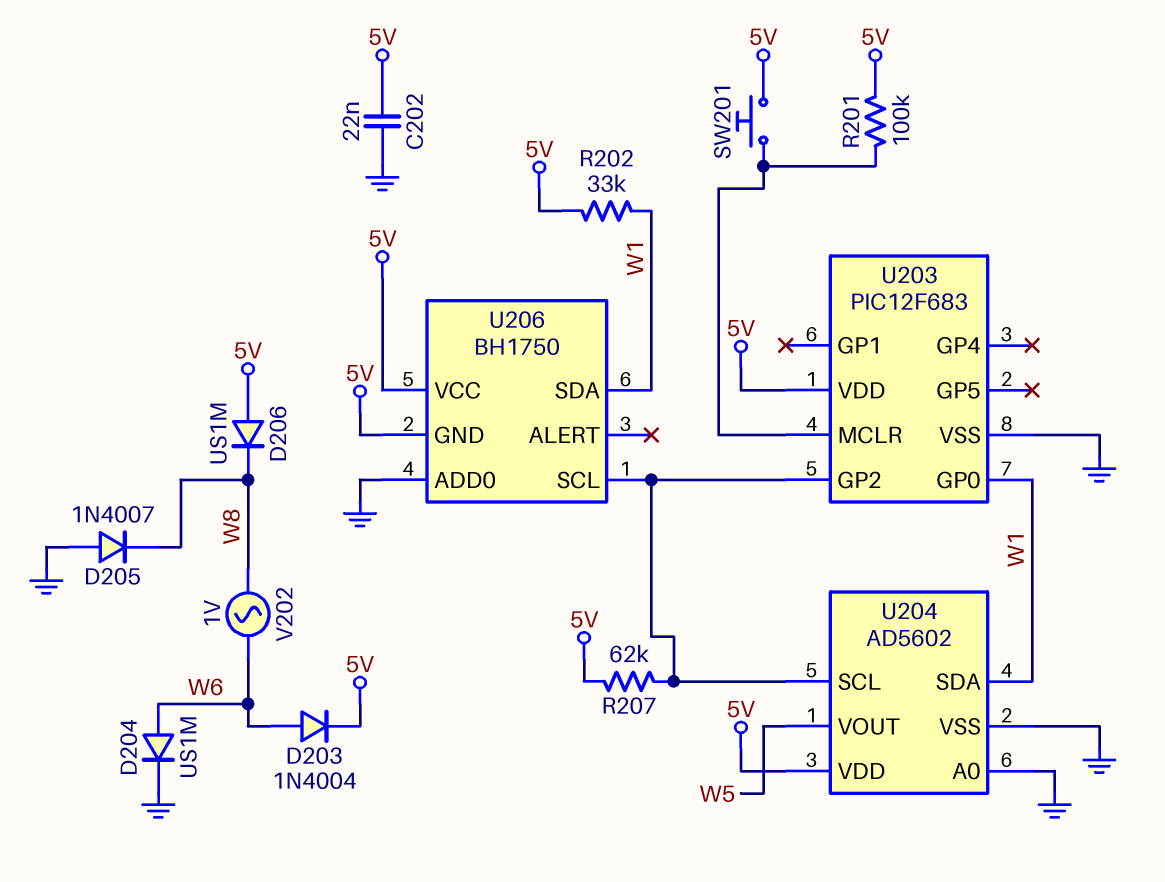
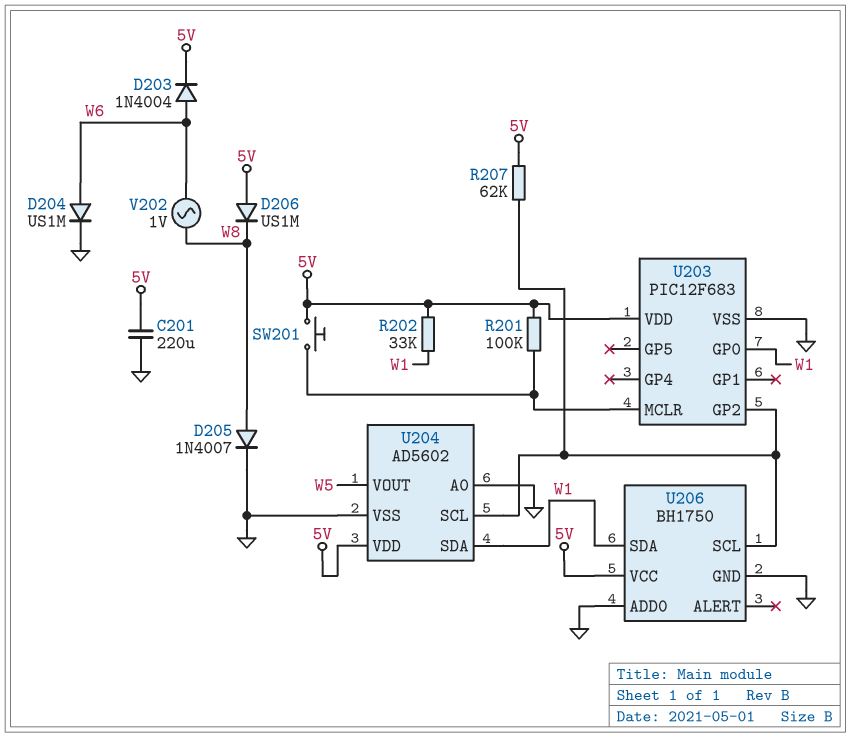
C201: none -> 220uF (5V, GND)
C202: 22nF (5V, GND) -> none
D205: diode 1N4007 (A GND, K W8) -> diode 1N4007 (A W8, K GND)
U206 pin GND: 5V -> GND

